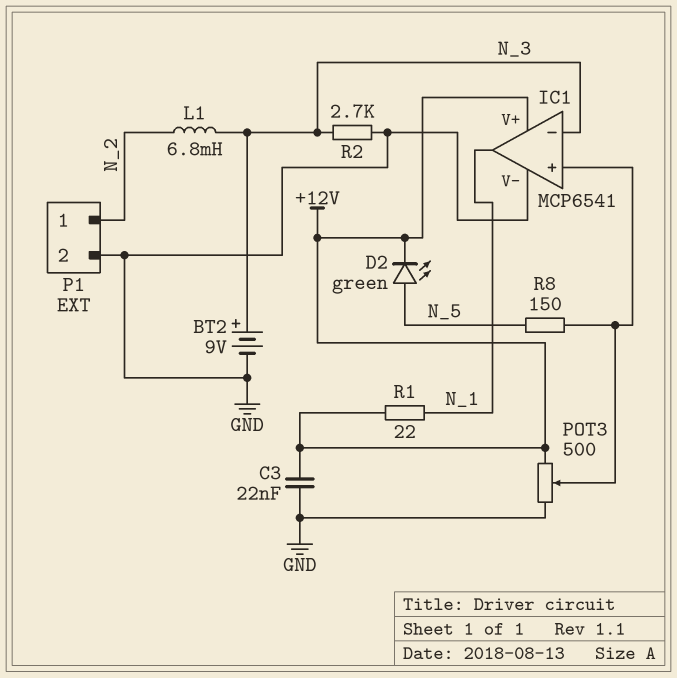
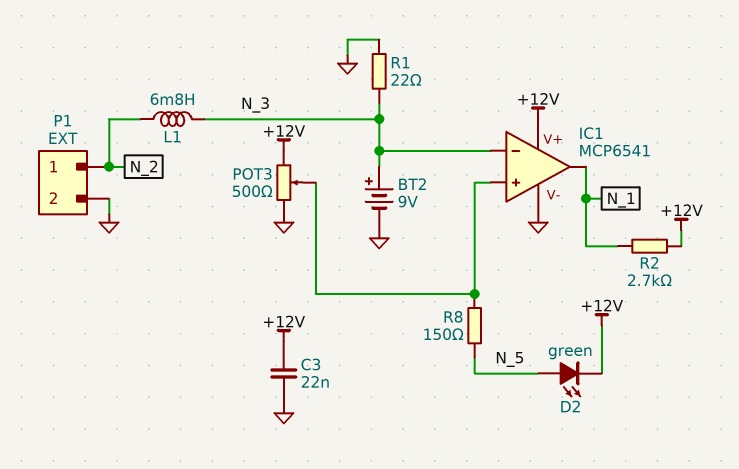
R1: 22 (+12V, N_1) -> 22 (GND, N_3)
R2: 2.7k (GND, N_3) -> 2.7k (+12V, N_1)

